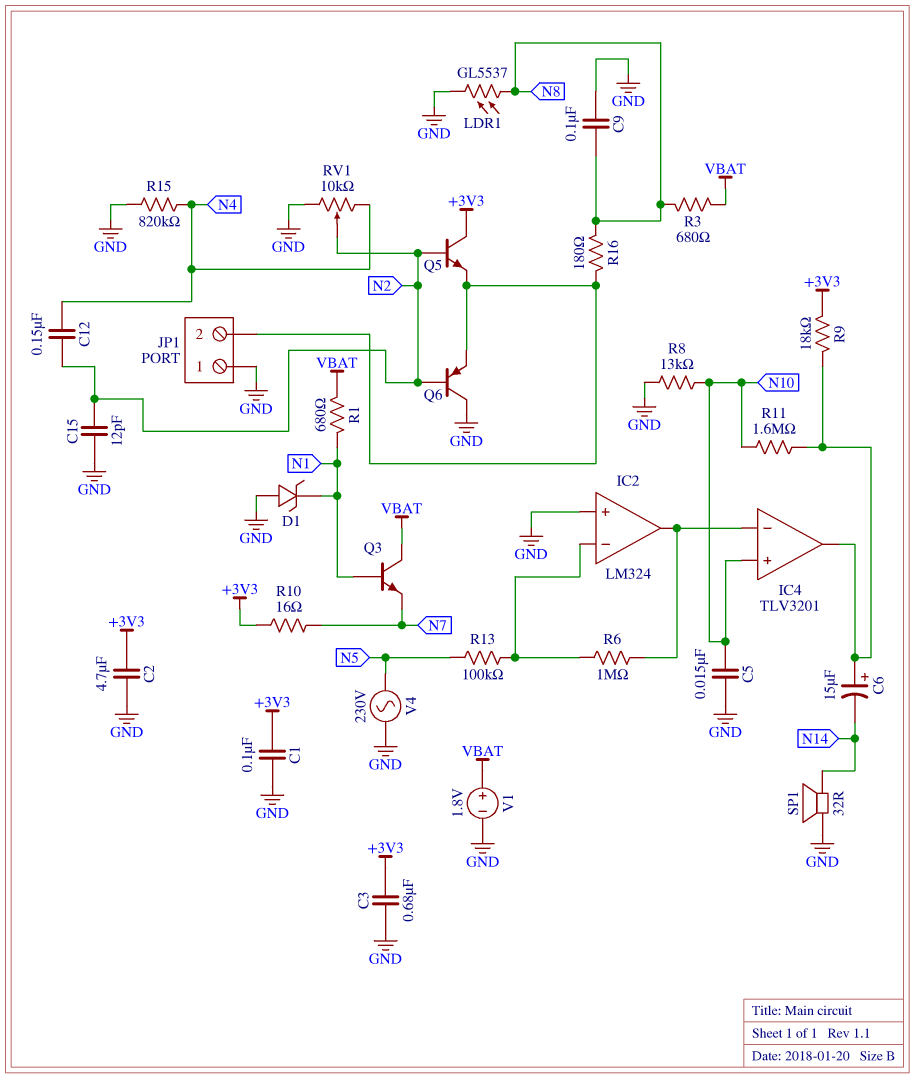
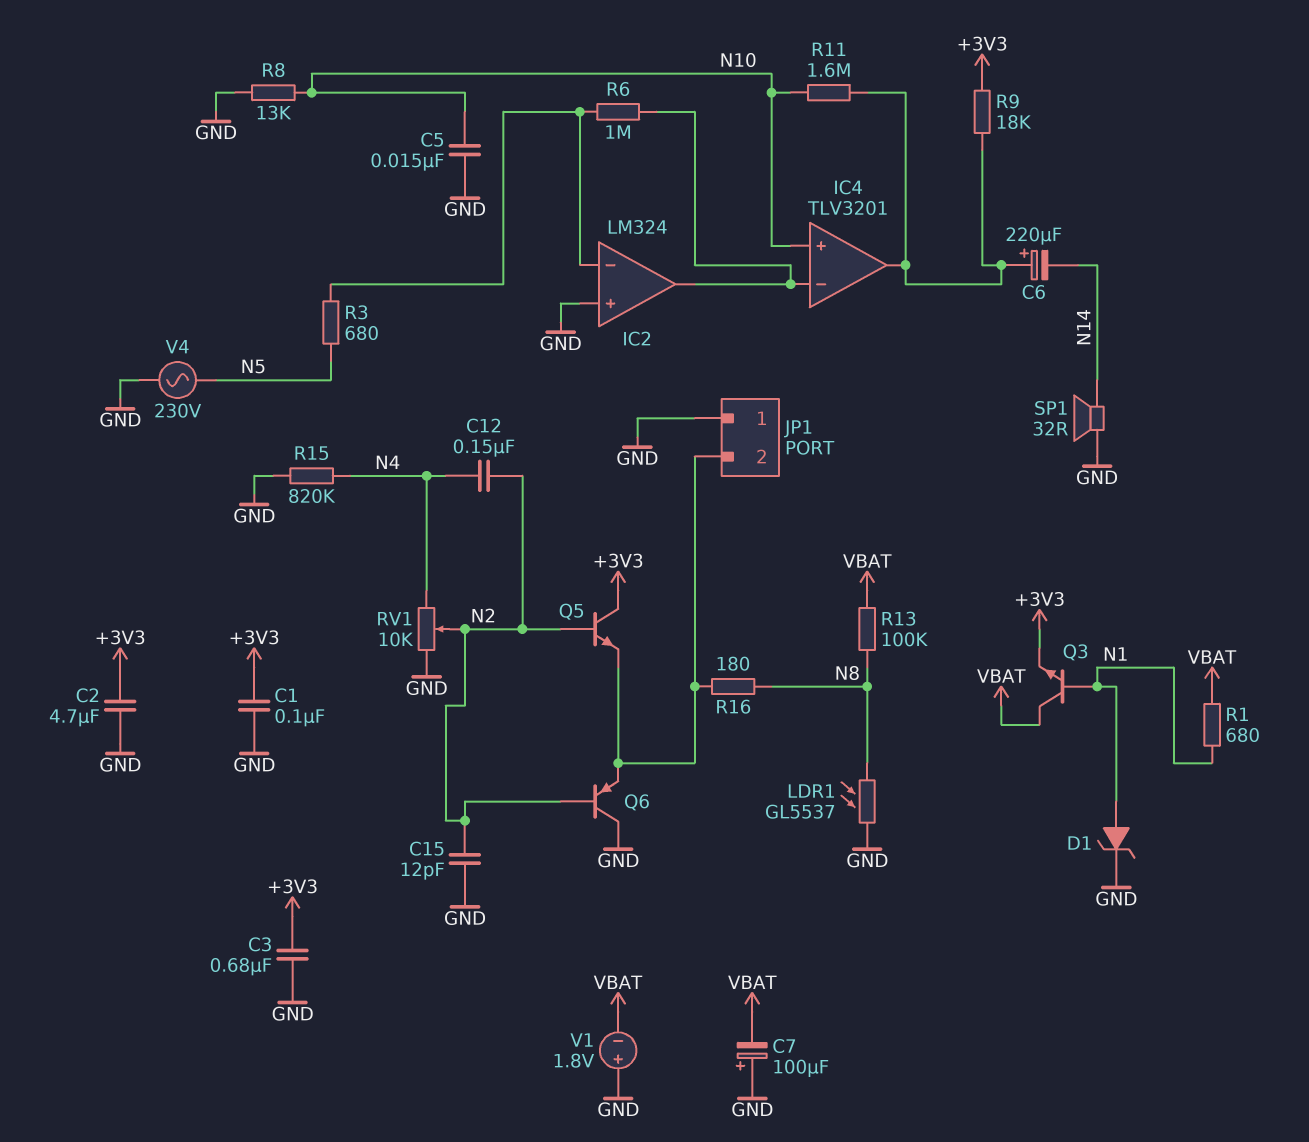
C6: 15uF (plus IC4/out, minus N14) -> 220uF (plus IC4/out, minus N14)
C7: none -> 100uF (plus GND, minus VBAT)
C9: 100nF (GND, N8) -> none
D1: zener (A GND, K N1) -> zener (A N1, K GND)
Q3: NPN (B N1, C VBAT, E N7) -> NPN (B N1, C VBAT, E +3V3)
R3: 680 (N8, VBAT) -> 680 (IC2/in-, N5)
R10: 16 (+3V3, N7) -> none
R13: 100k (IC2/in-, N5) -> 100k (N8, VBAT)
V1: 1.8V (plus VBAT, minus GND) -> 1.8V (plus GND, minus VBAT)

